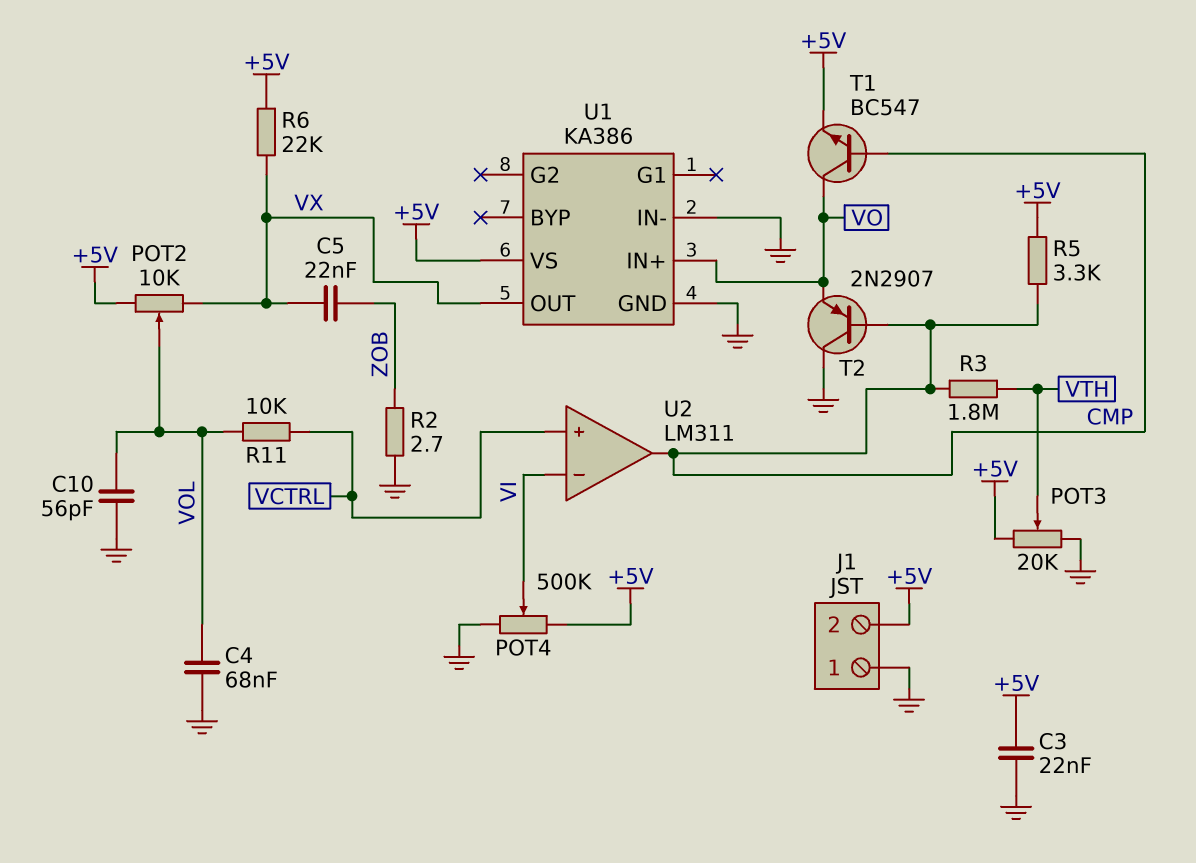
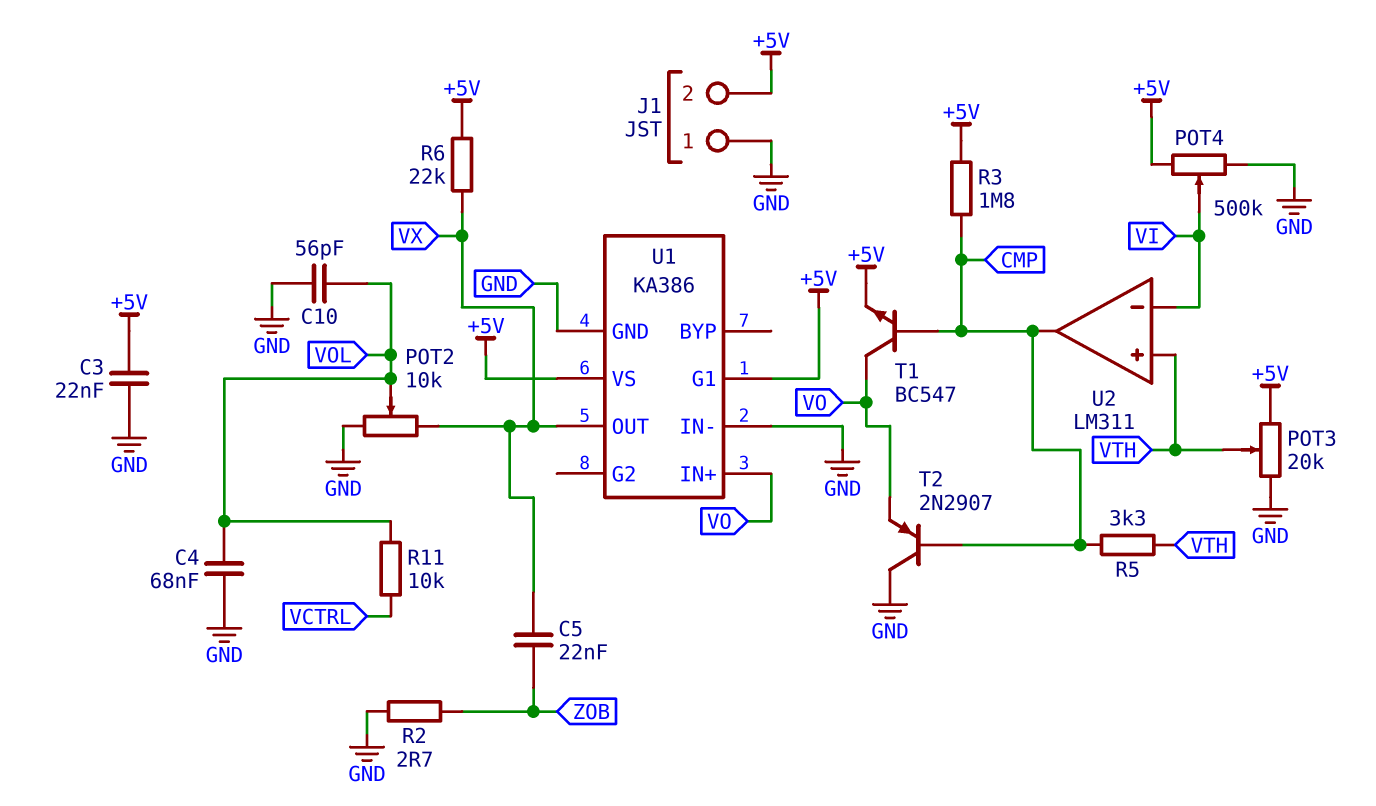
POT2: 10k (+5V, VX, wiper VOL) -> 10k (GND, VX, wiper VOL)
R3: 1.8M (CMP, VTH) -> 1.8M (+5V, CMP)
R5: 3.3k (+5V, CMP) -> 3.3k (CMP, VTH)
U1 pin G1: none -> +5V
U2 pin in+: VCTRL -> VTH

